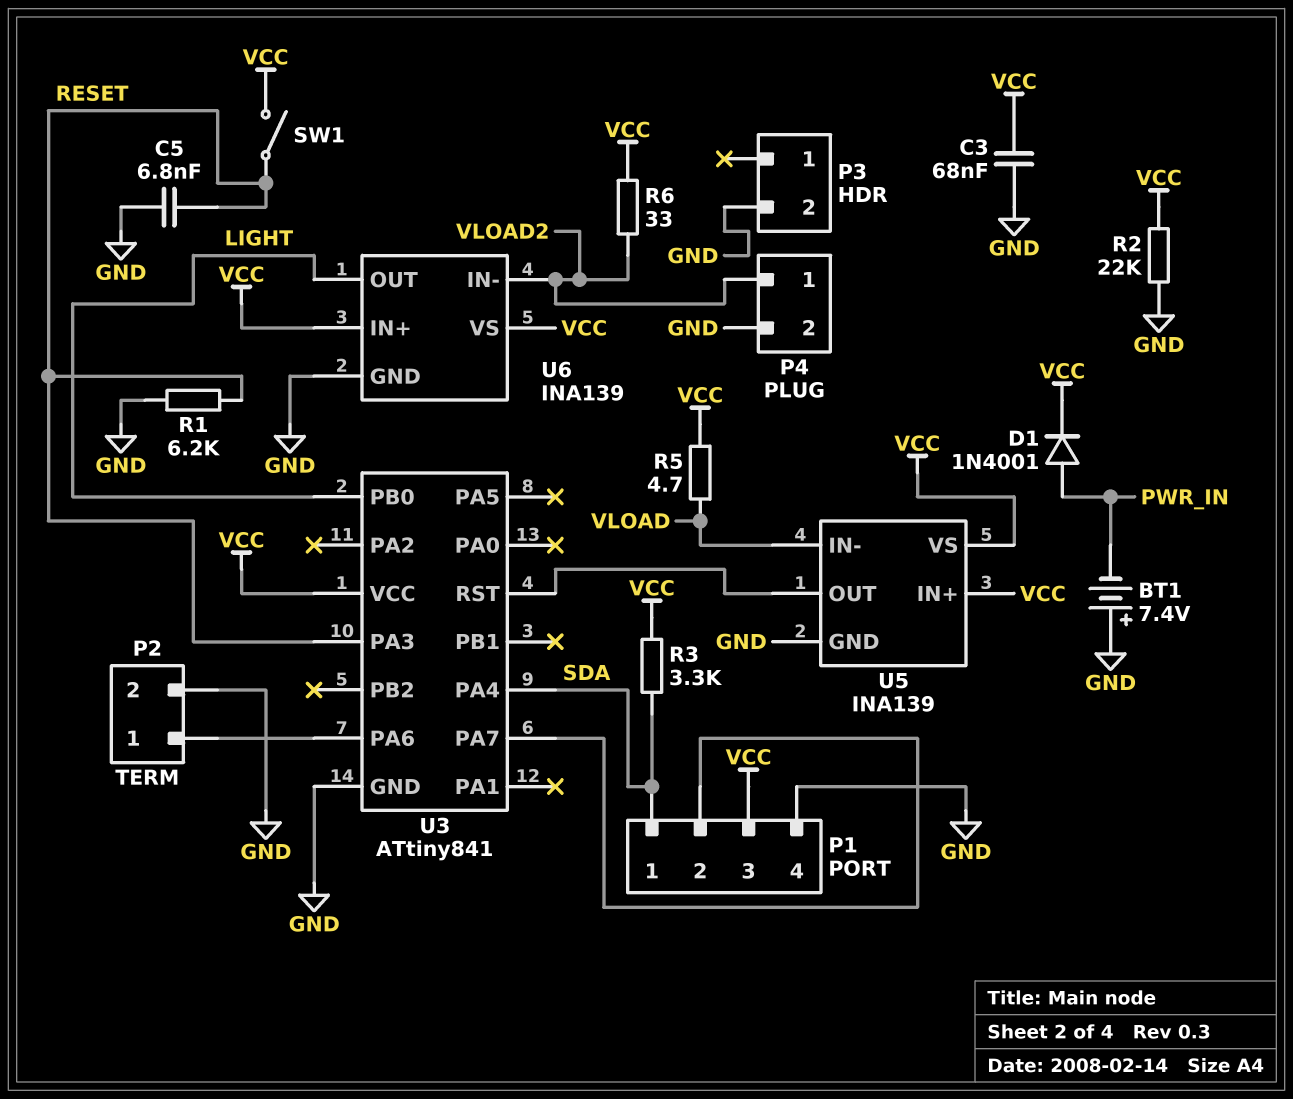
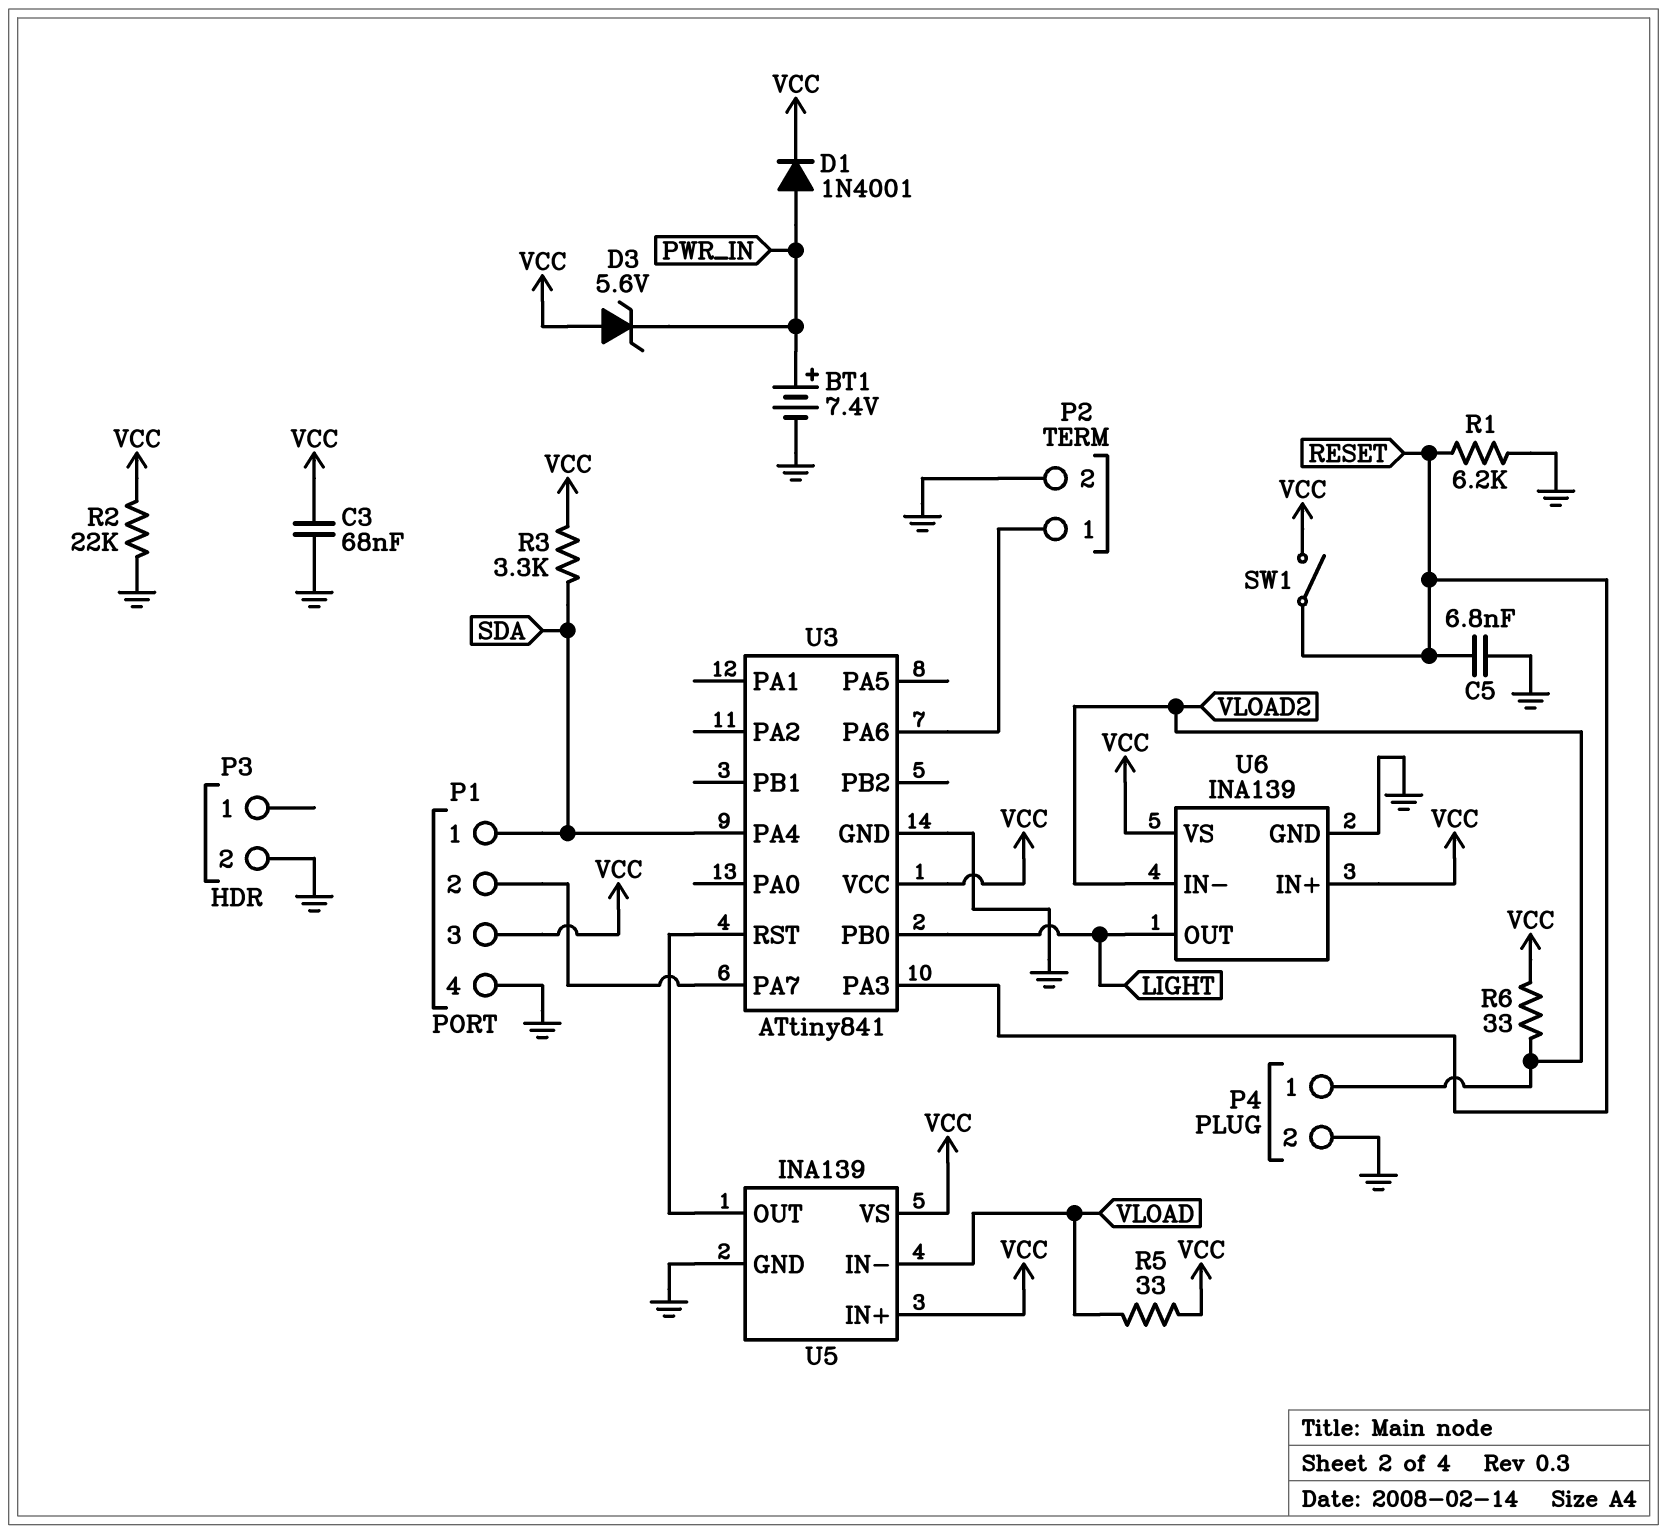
BT1: 7.4V (plus GND, minus PWR_IN) -> 7.4V (plus PWR_IN, minus GND)
D3: none -> zener 5.6V (A VCC, K PWR_IN)
R5: 4.7 (VCC, VLOAD) -> 33 (VCC, VLOAD)

